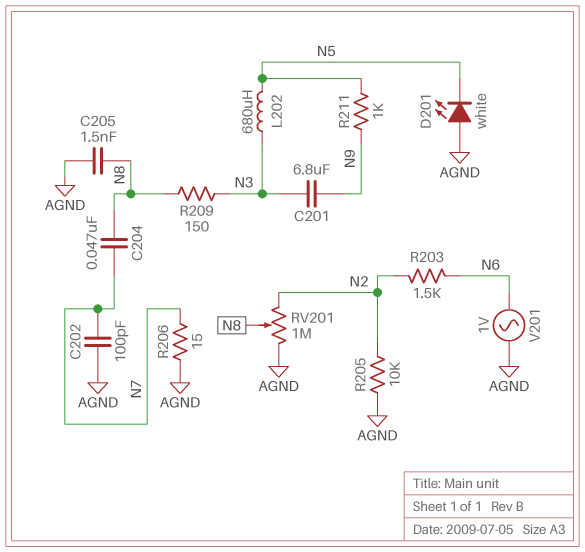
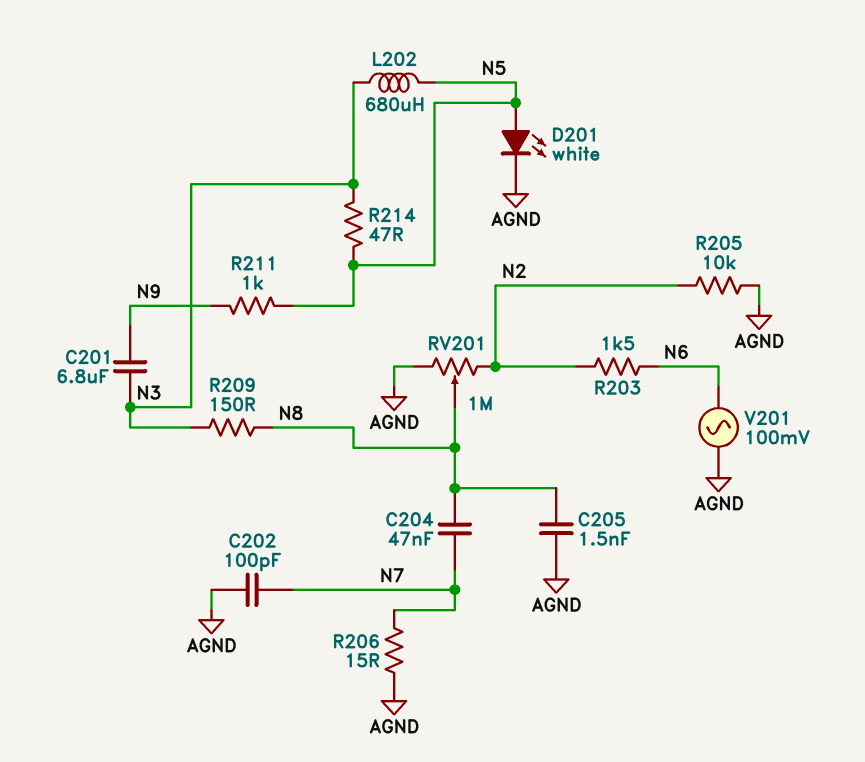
D201: LED white (A AGND, K N5) -> LED white (A N5, K AGND)
R214: none -> 47 (N3, N5)
V201: AC 1V (AGND, N6) -> AC 100mV (AGND, N6)

